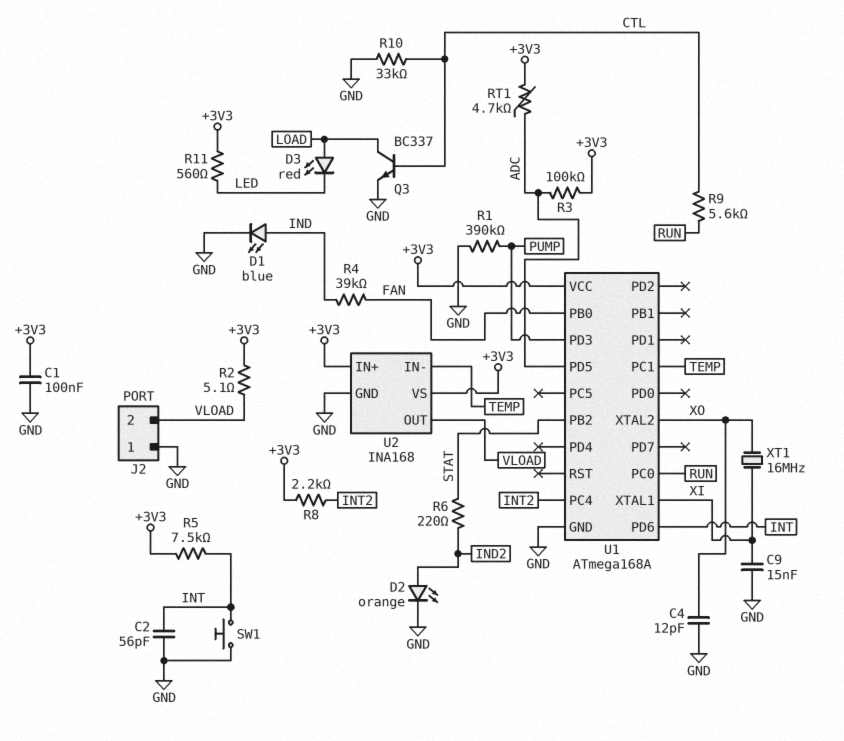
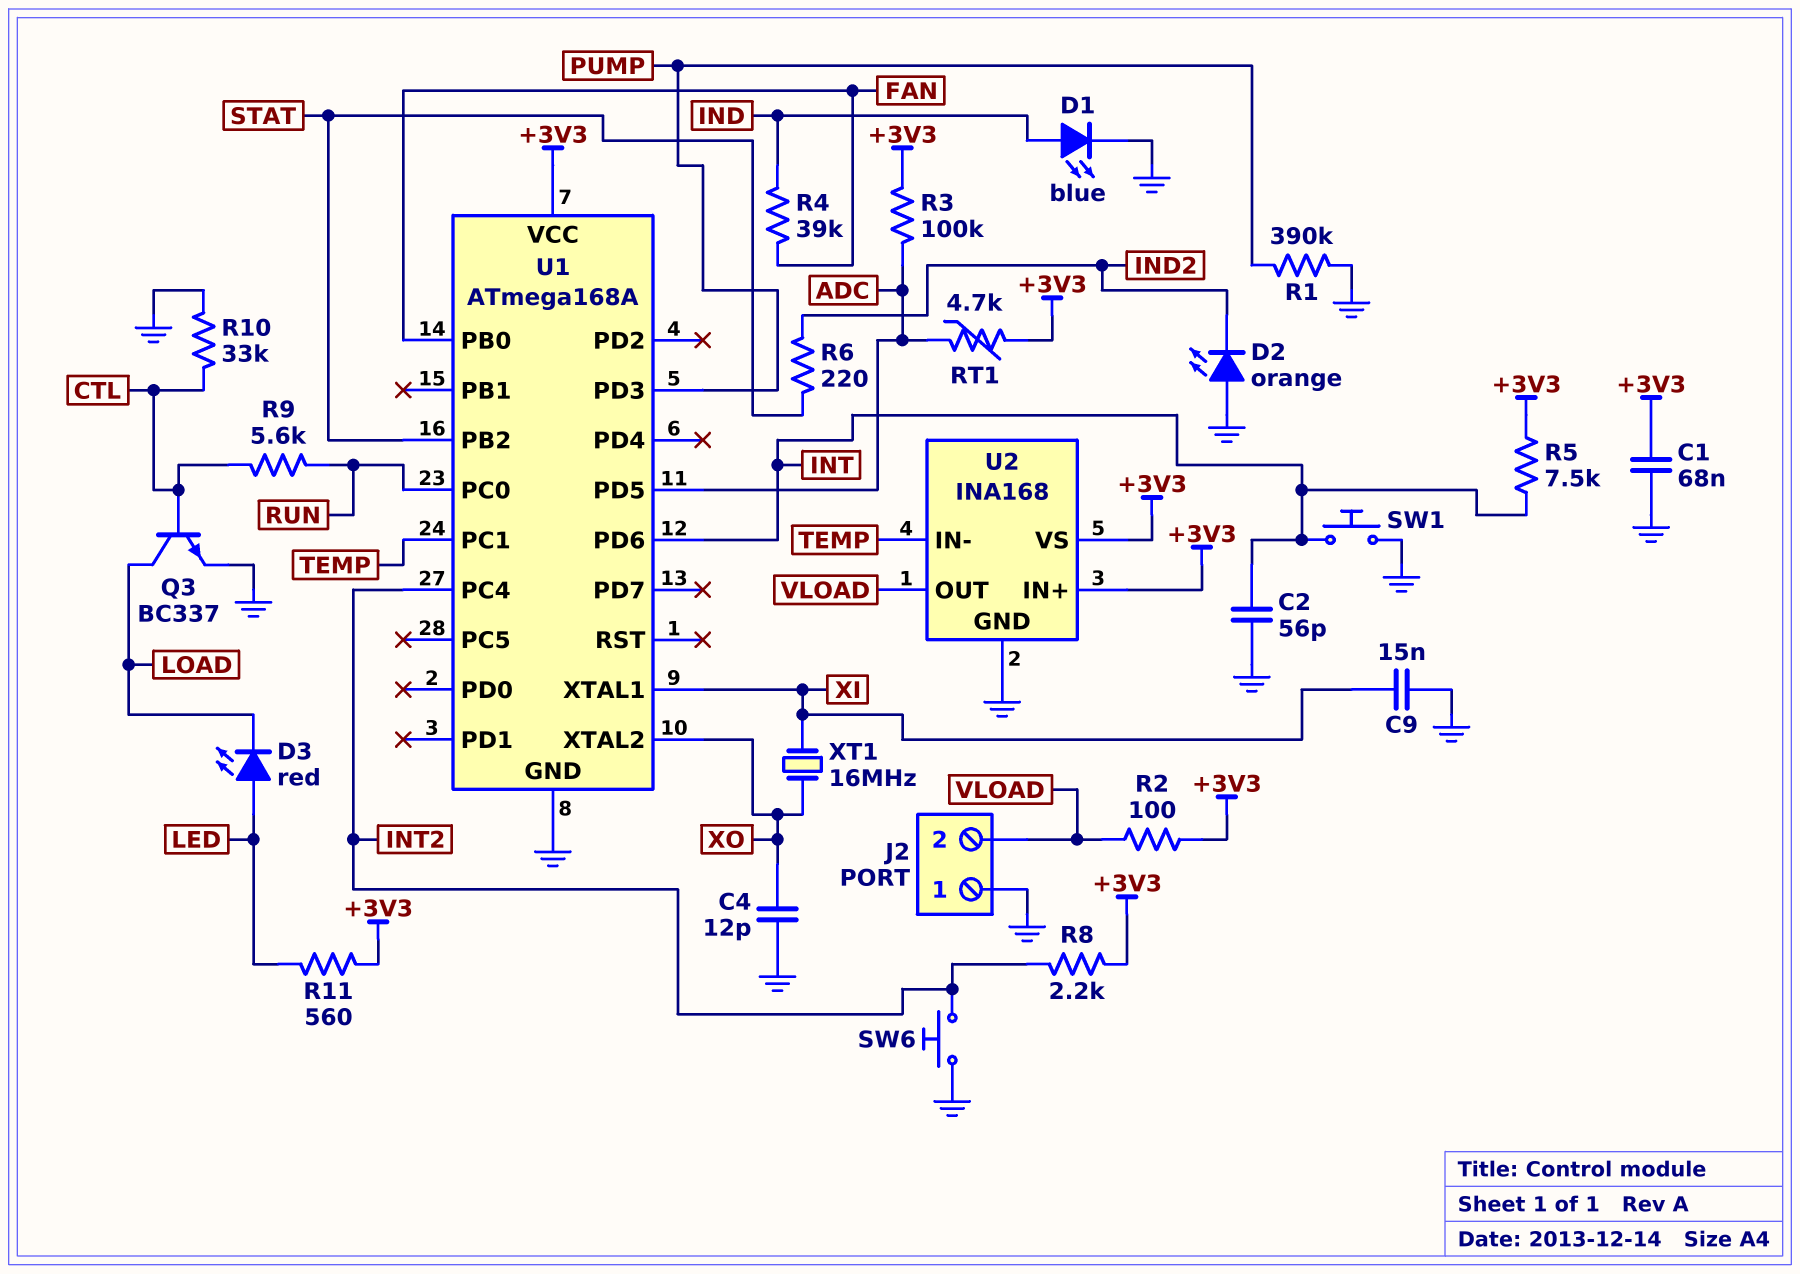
C1: 100nF (+3V3, GND) -> 68nF (+3V3, GND)
D2: LED orange (A IND2, K GND) -> LED orange (A GND, K IND2)
D3: LED red (A LOAD, K LED) -> LED red (A LED, K LOAD)
R2: 5.1 (+3V3, VLOAD) -> 100 (+3V3, VLOAD)
SW6: none -> button (GND, INT2)

